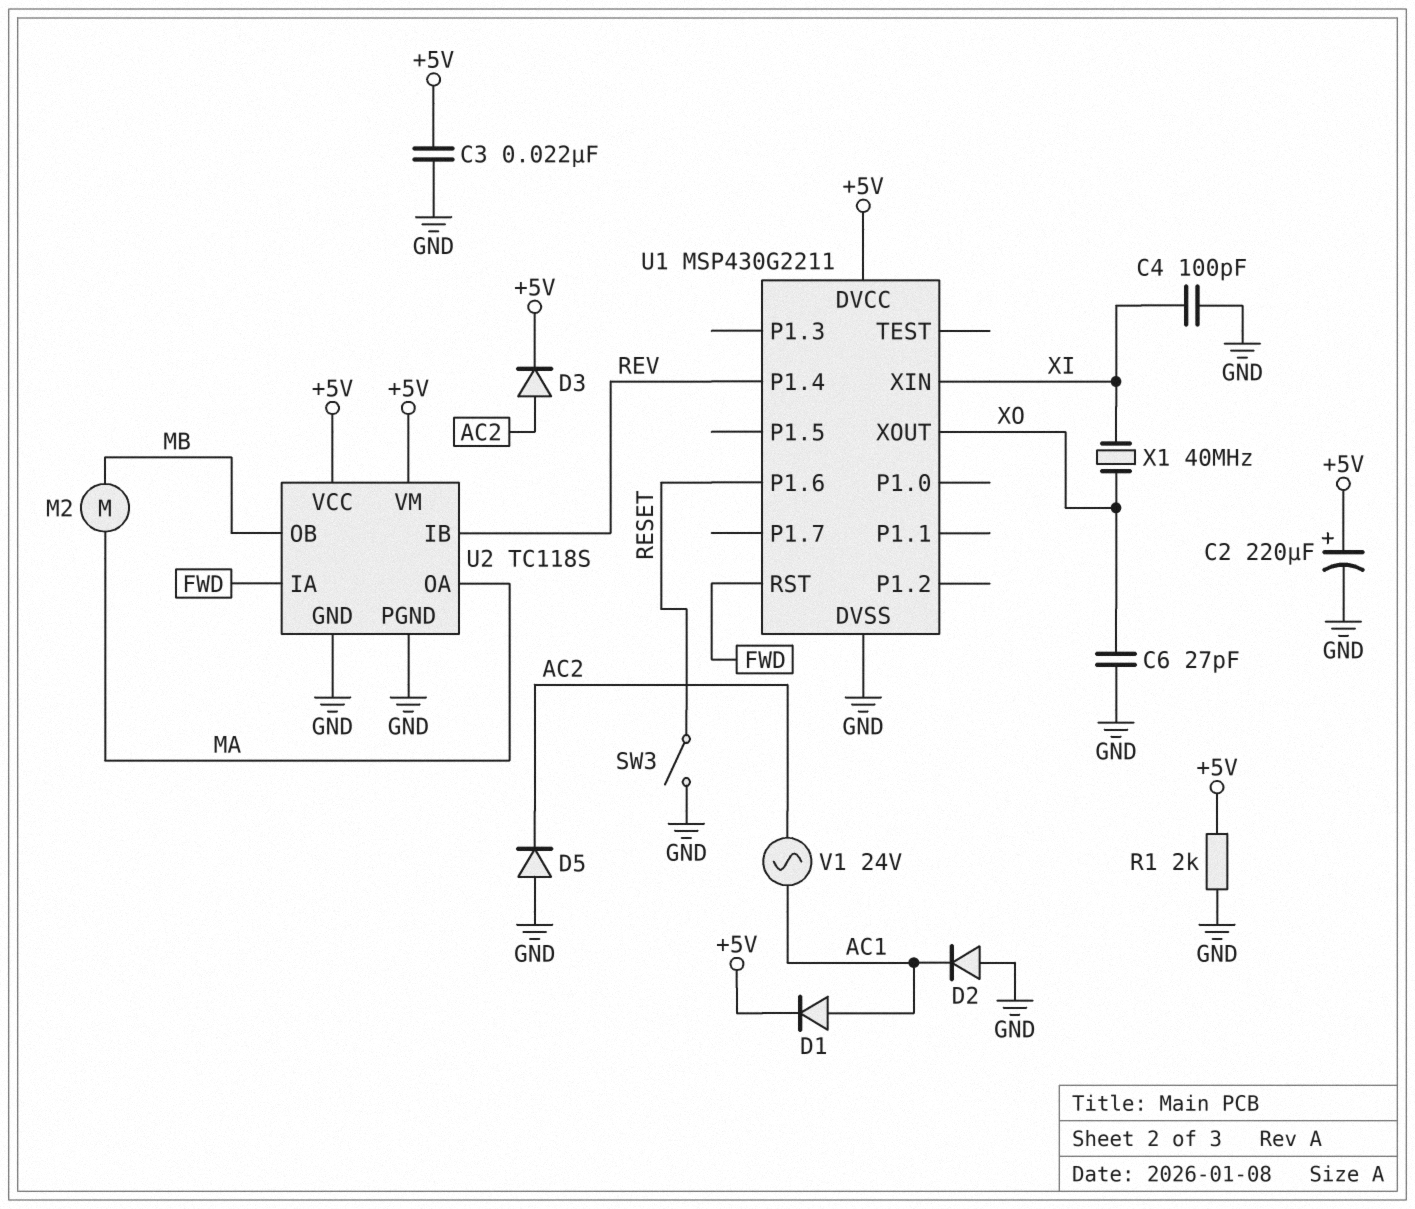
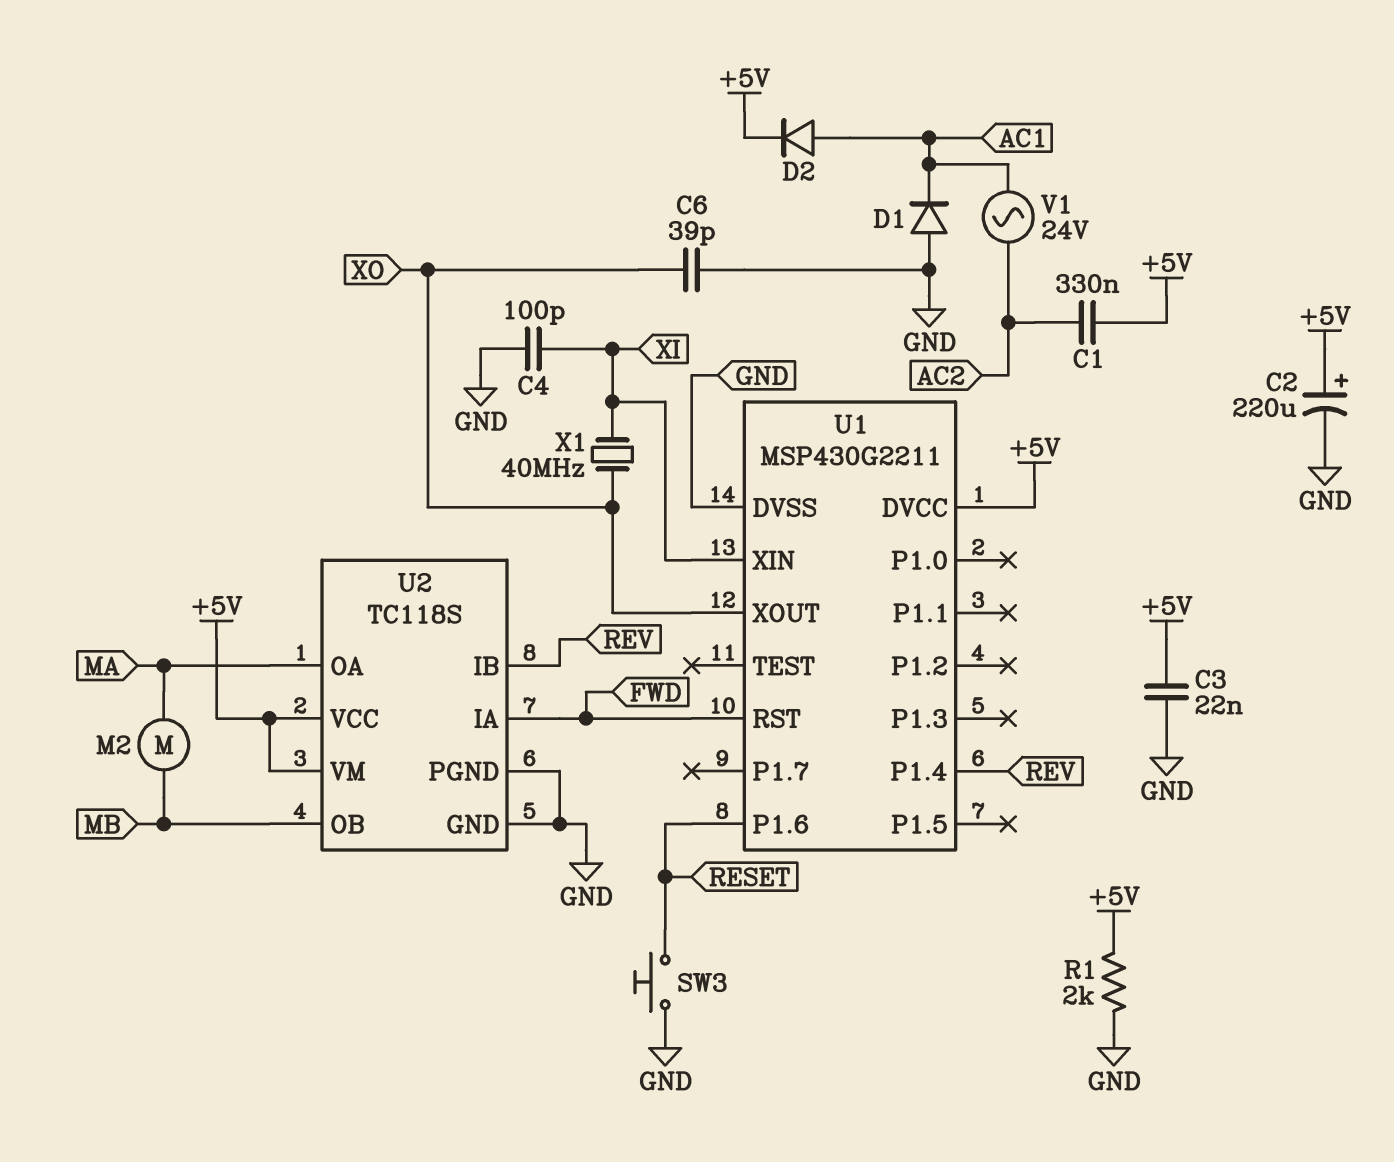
C1: none -> 330nF (+5V, AC2)
C6: 27pF (GND, XO) -> 39pF (GND, XO)
D1: diode (A AC1, K +5V) -> diode (A GND, K AC1)
D2: diode (A GND, K AC1) -> diode (A AC1, K +5V)
D3: diode (A AC2, K +5V) -> none
D5: diode (A GND, K AC2) -> none
SW3: switch (GND, RESET) -> button (GND, RESET)

